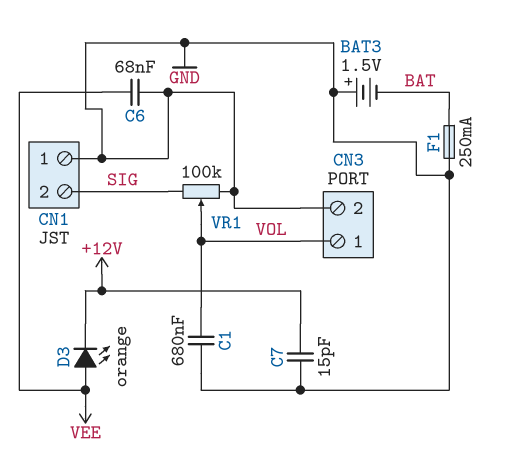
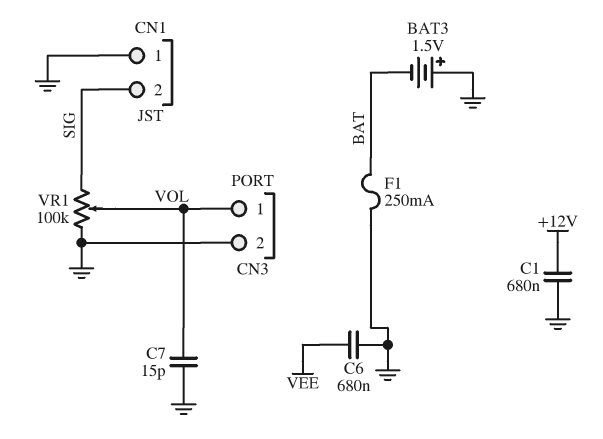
C1: 680nF (GND, VOL) -> 680nF (+12V, GND)
C6: 68nF (GND, VEE) -> 680nF (GND, VEE)
C7: 15pF (+12V, GND) -> 15pF (GND, VOL)
D3: LED orange (A VEE, K +12V) -> none

